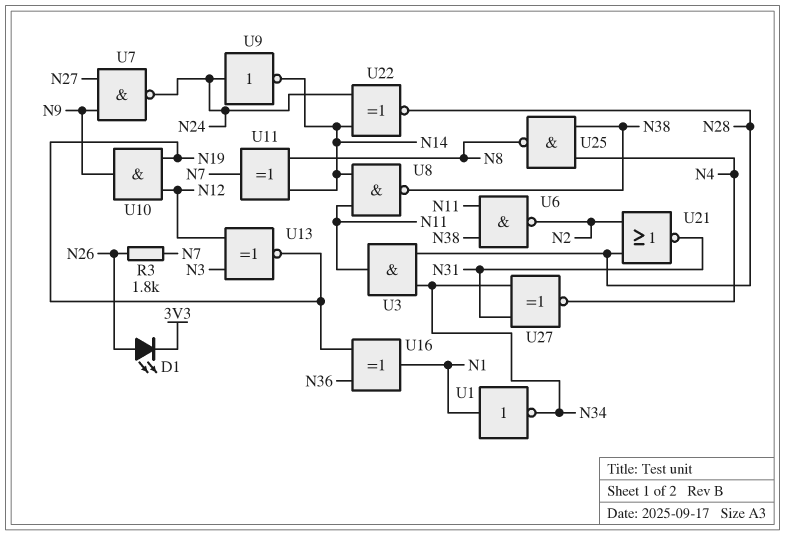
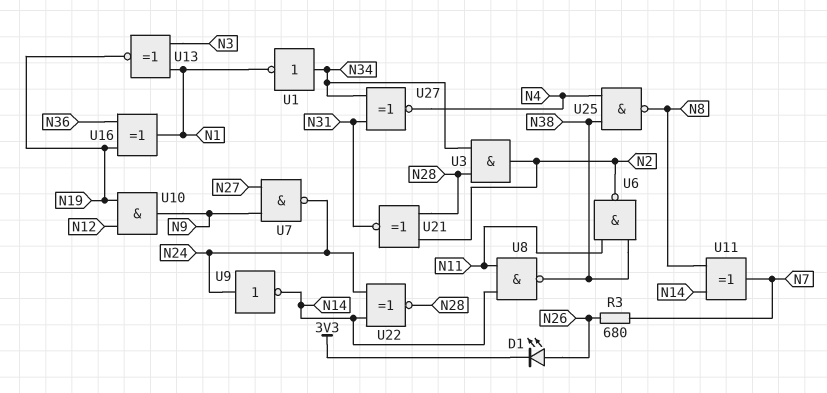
R3: 1.8k (N7, N26) -> 680 (N7, N26)
U1: NOT (in N1, out N34) -> NOT (in N34, out N1)
U3: AND (in N28, in N34, out N11) -> AND (in N28, in N34, out N2)
U13: XNOR (in N3, in N12, out N19) -> XNOR (in N1, in N3, out N19)
U21: NOR (in N2, in N28, out N31) -> XNOR (in N2, in N28, out N31)

